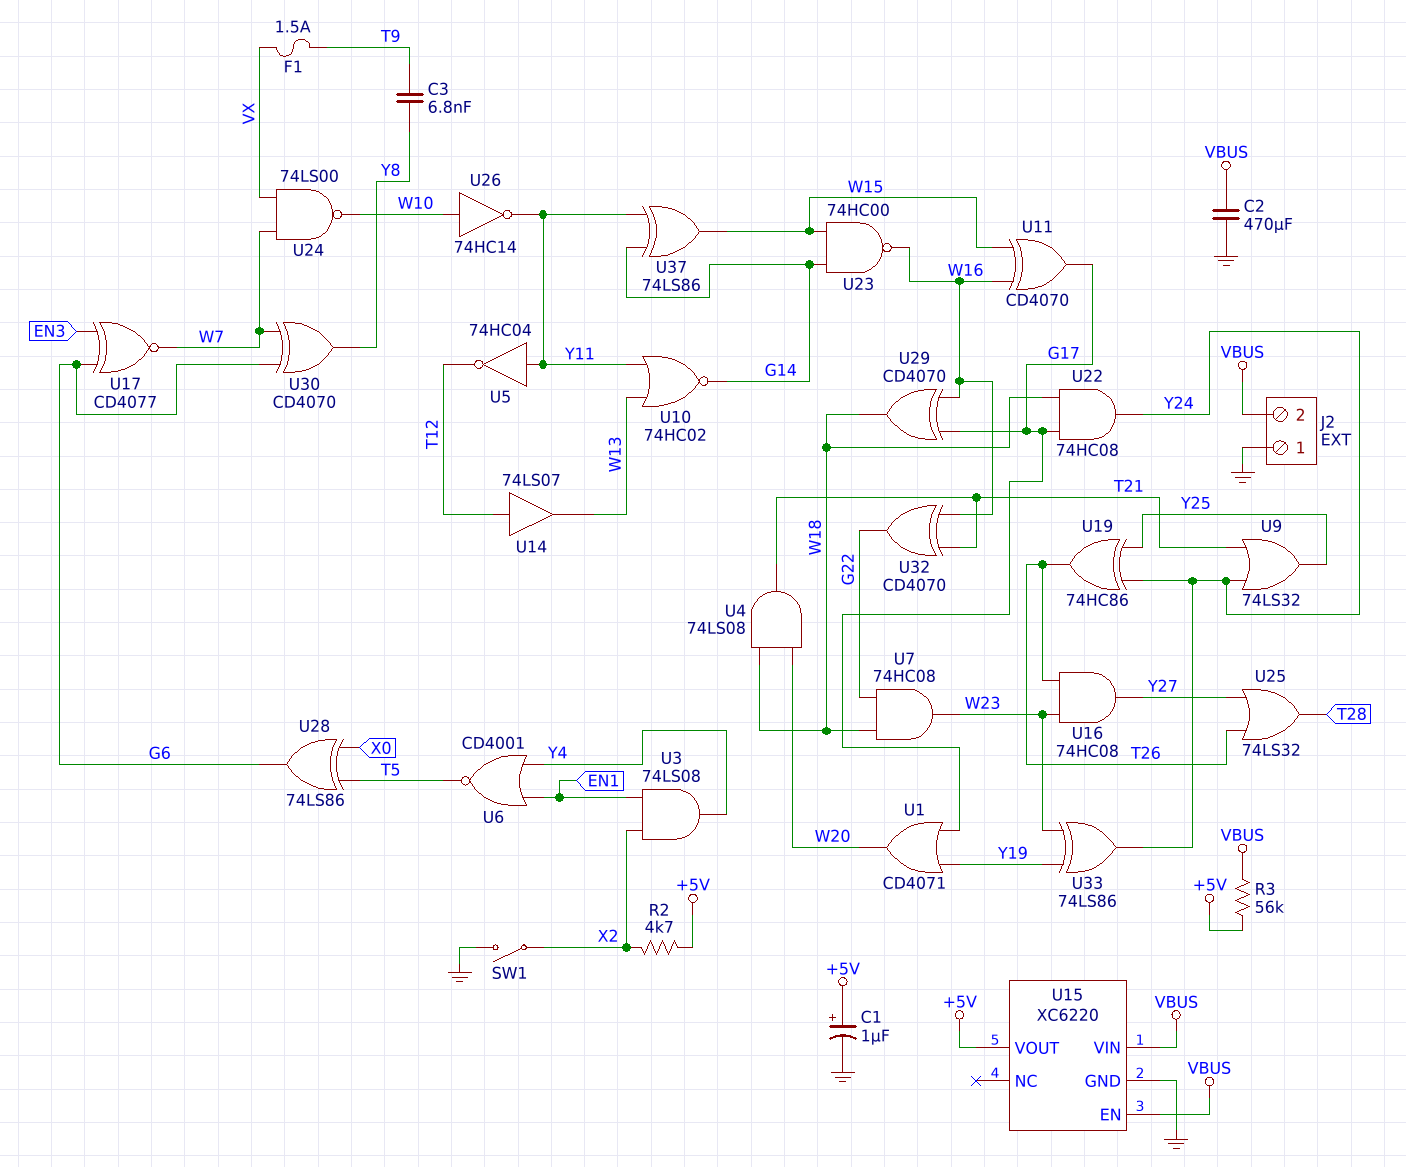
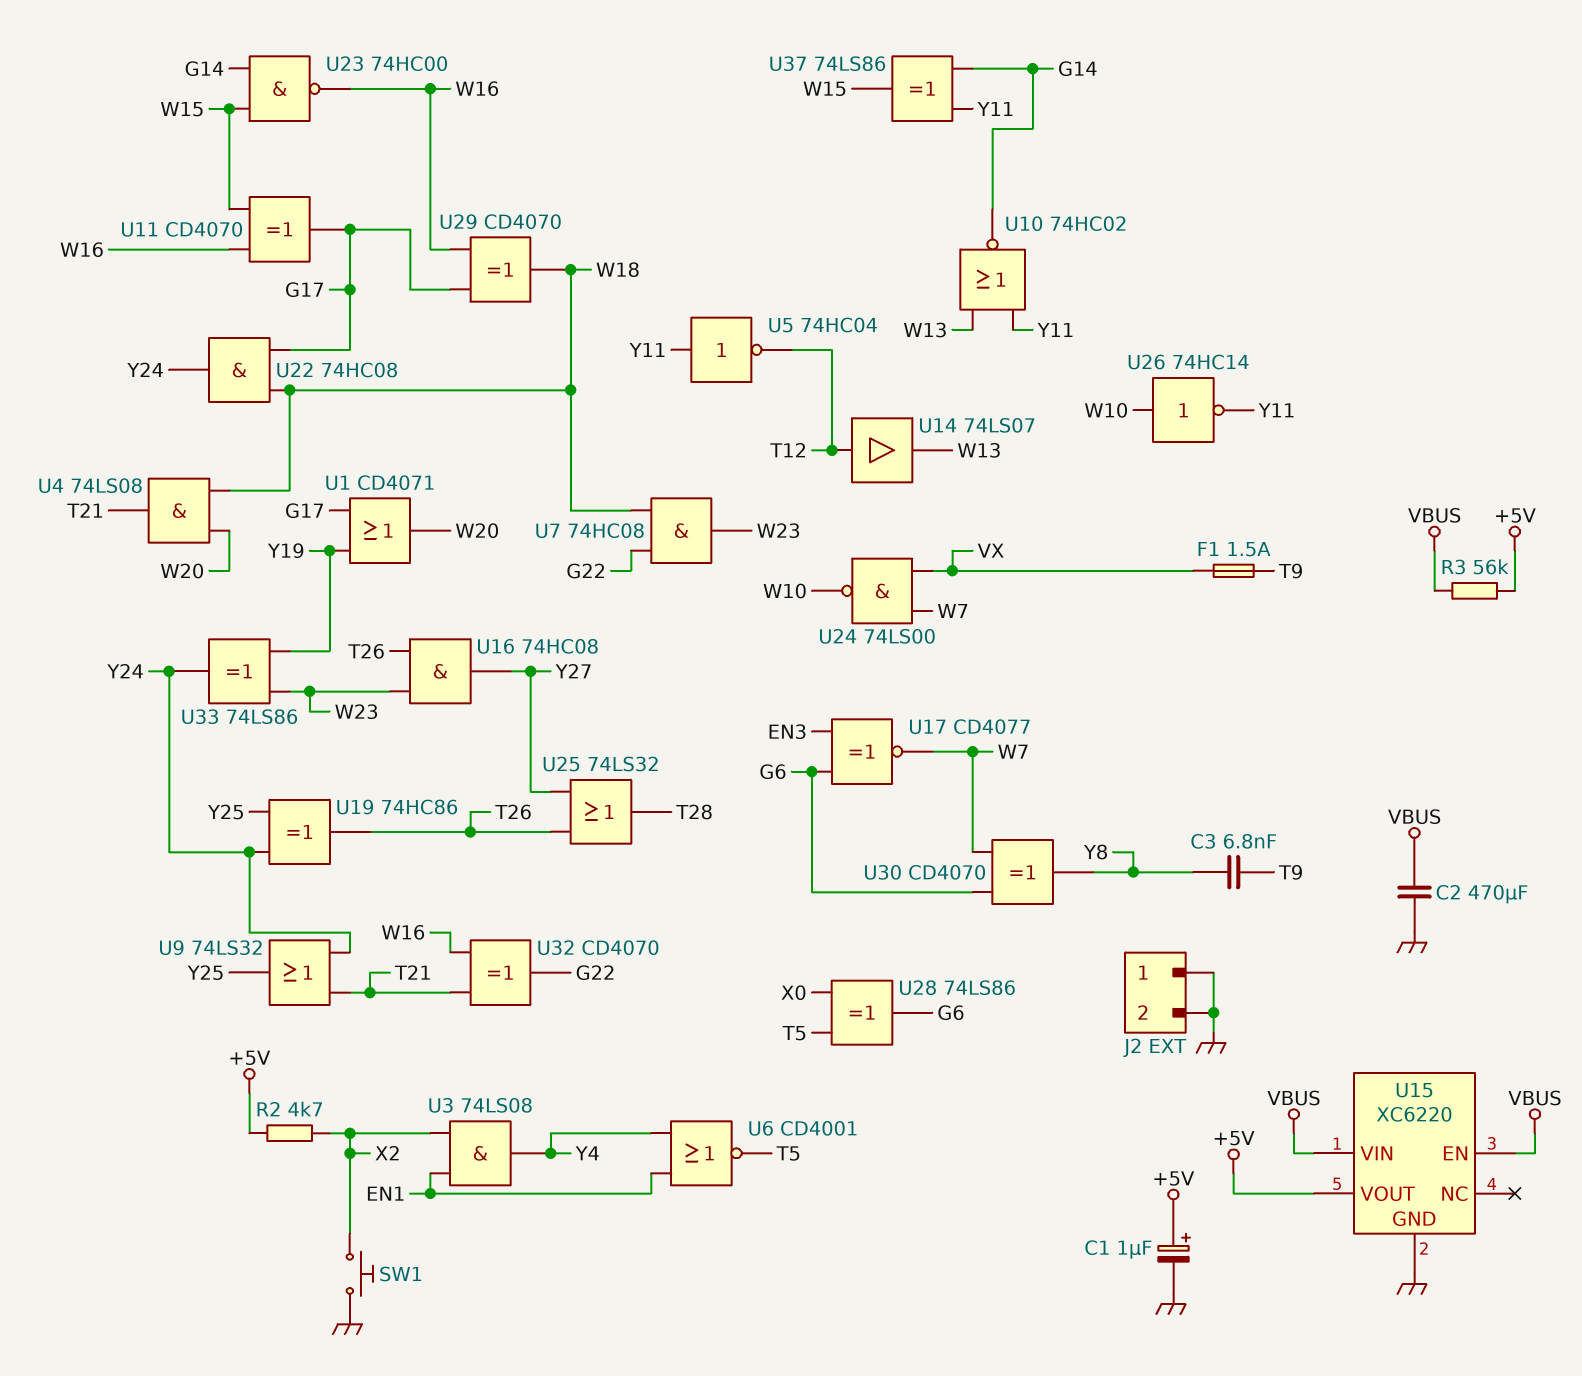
J2 pin 2: VBUS -> GND
SW1: switch (GND, X2) -> button (GND, X2)

